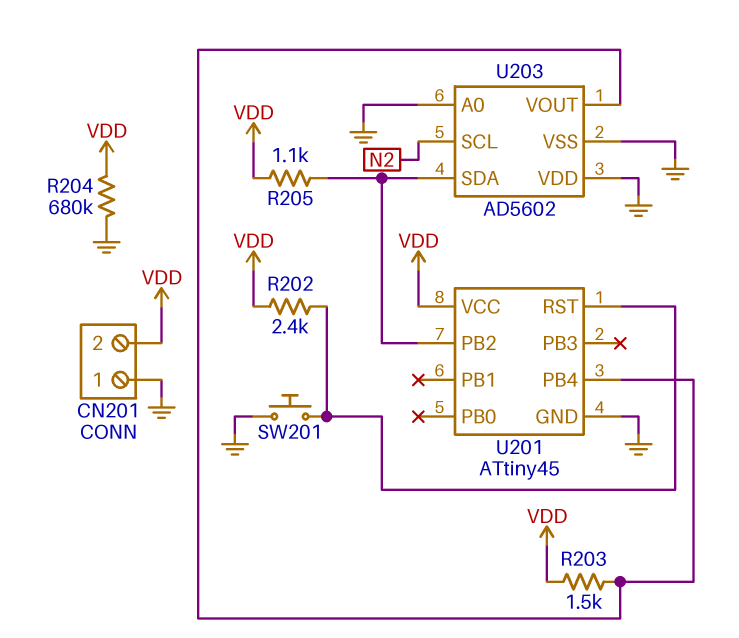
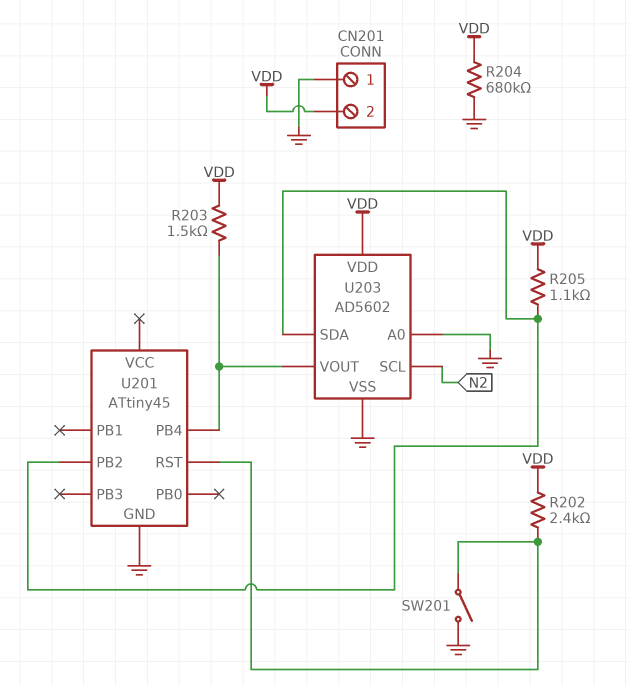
SW201: button (GND, U201/RST) -> switch (GND, U201/RST)
U201 pin VCC: VDD -> none
U203 pin VDD: GND -> VDD

